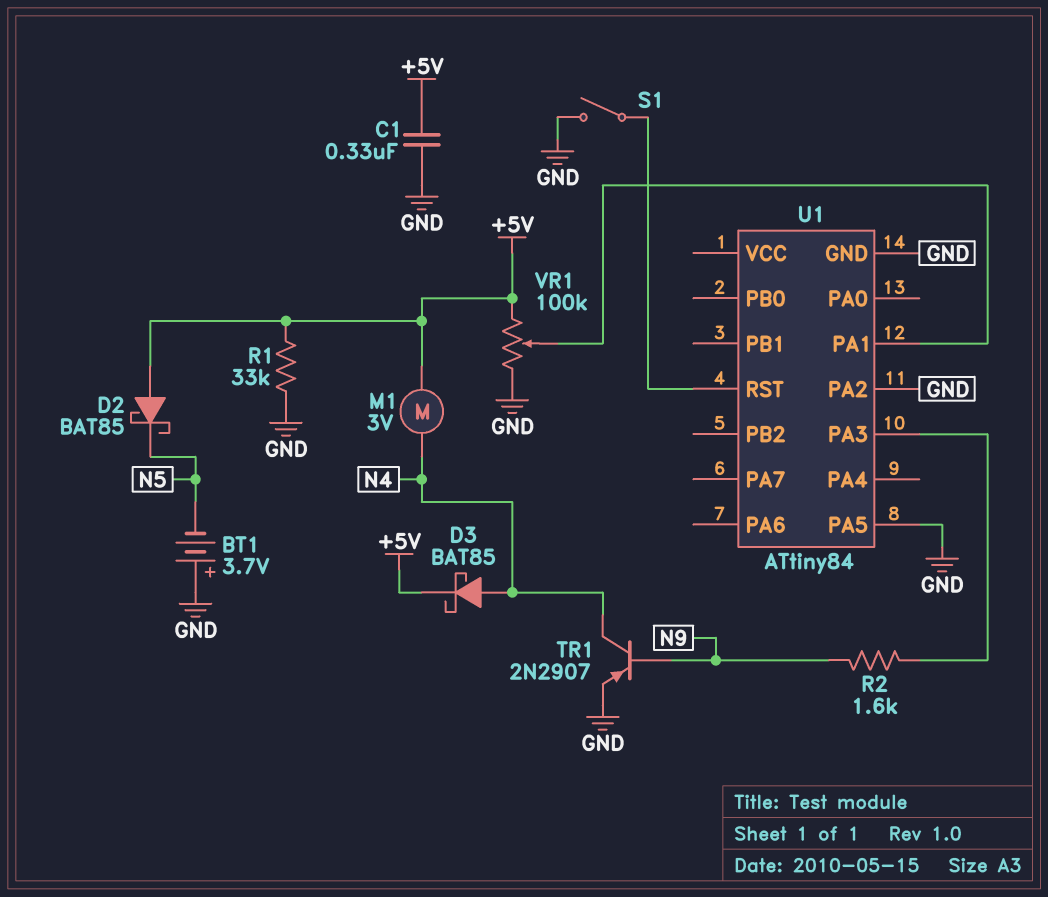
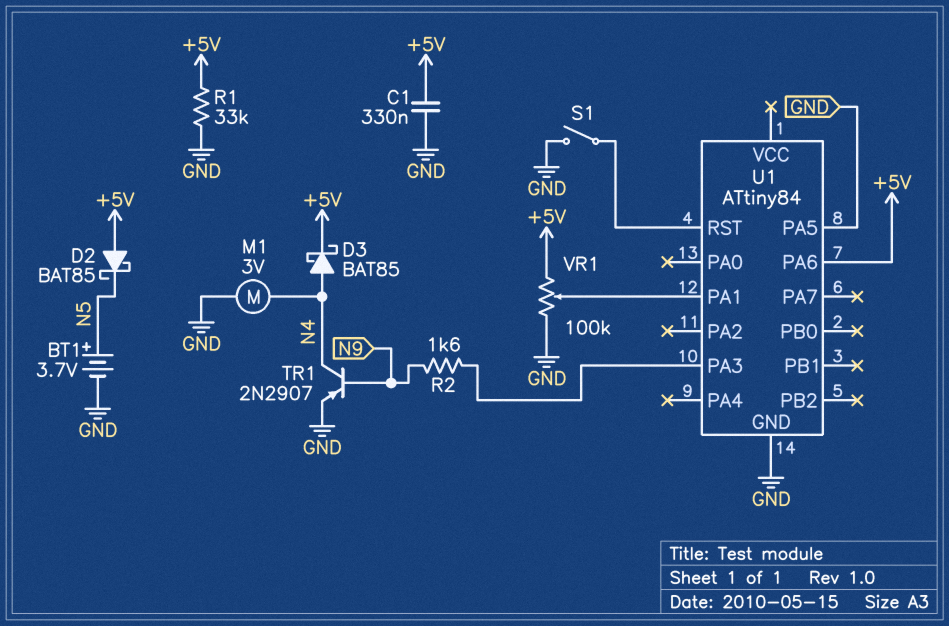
BT1: 3.7V (plus GND, minus N5) -> 3.7V (plus N5, minus GND)
M1: motor 3V (+5V, N4) -> motor 3V (GND, N4)
U1 pin PA2: GND -> none
U1 pin PA6: none -> +5V

